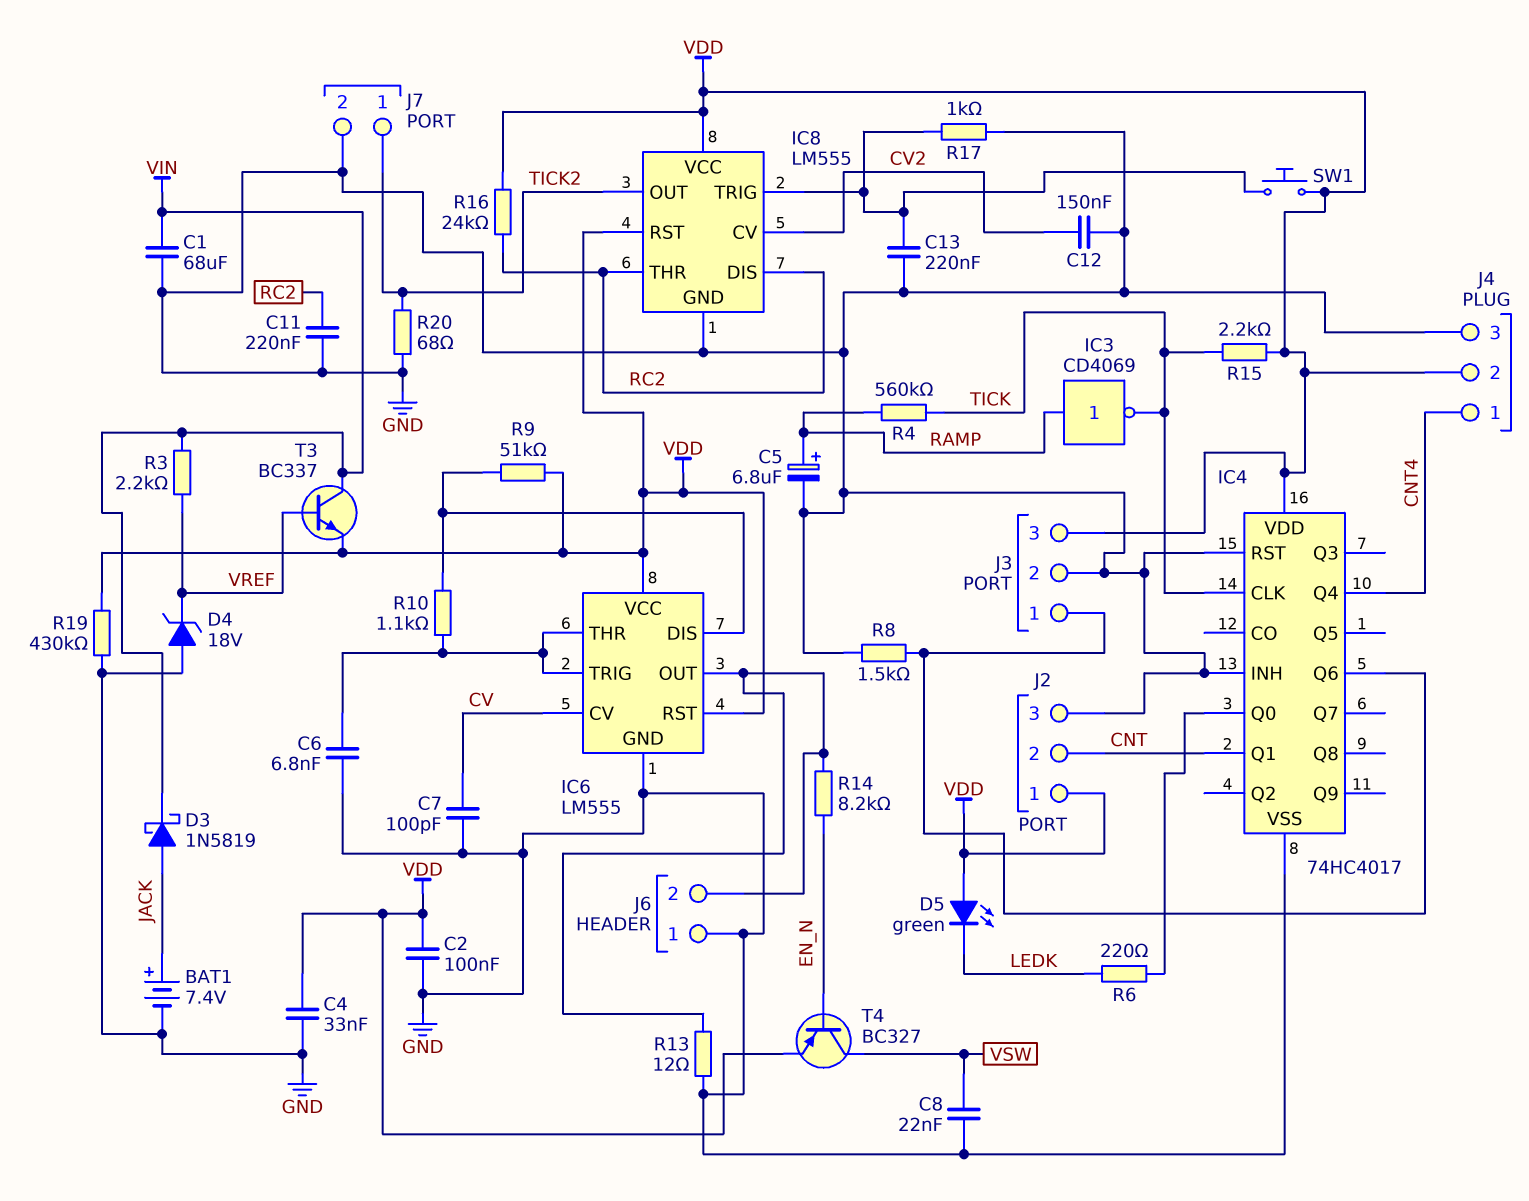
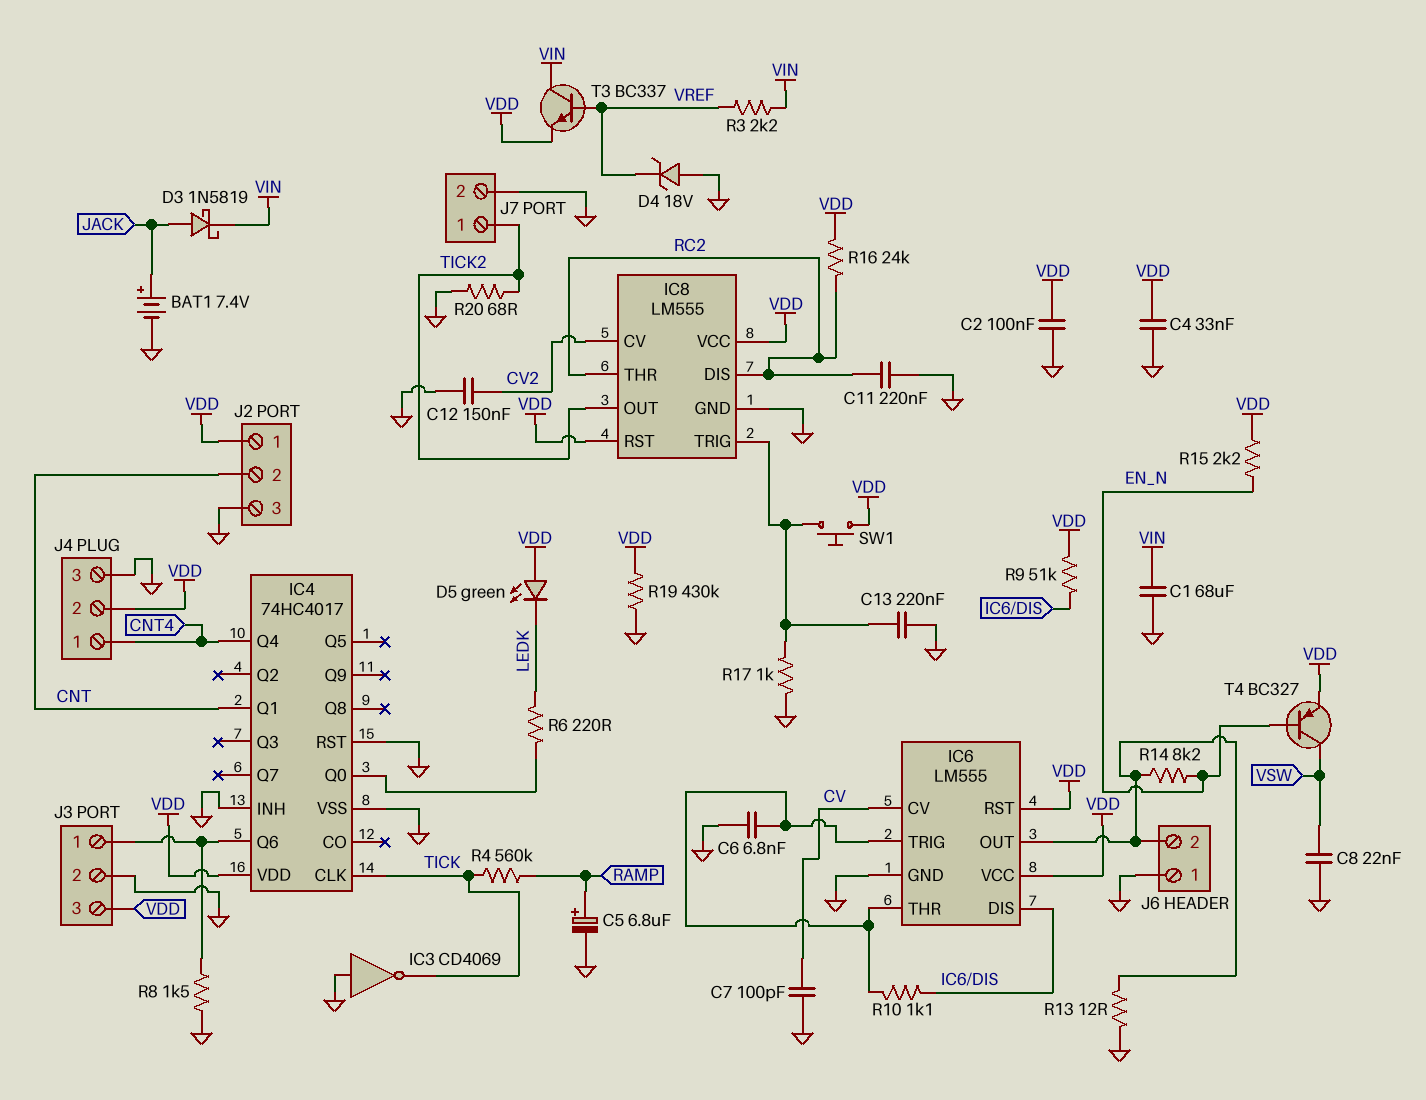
IC3: NOT CD4069 (in RAMP, out TICK) -> NOT CD4069 (in GND, out TICK)
R15: 2.2k (TICK, VDD) -> 2.2k (EN_N, VDD)

